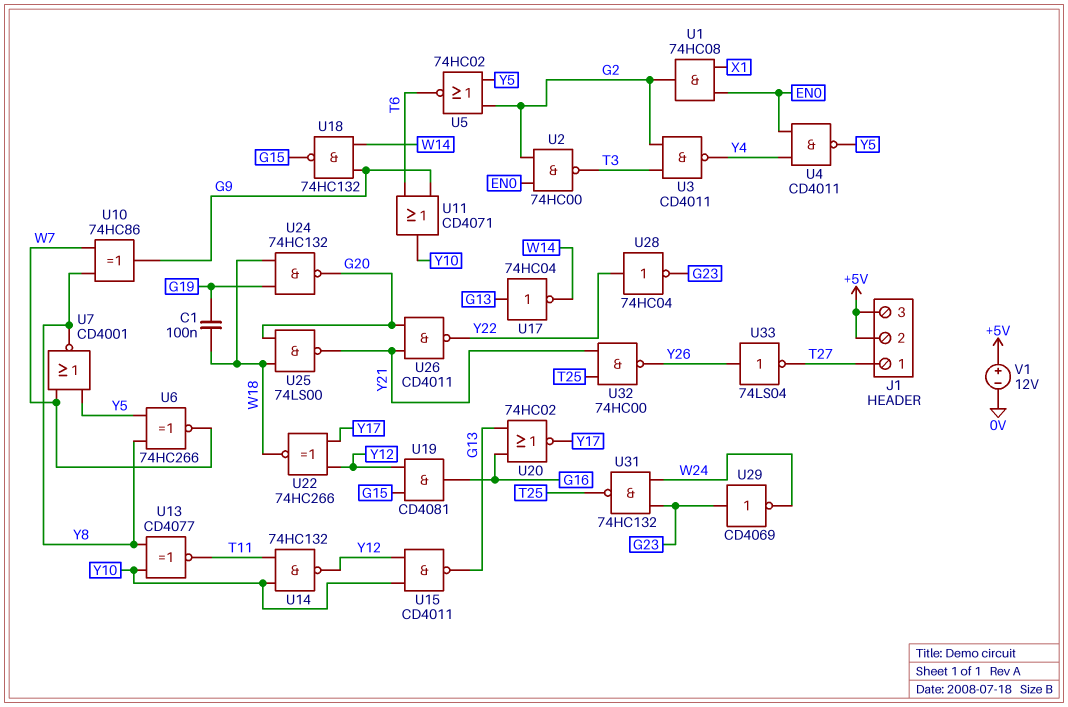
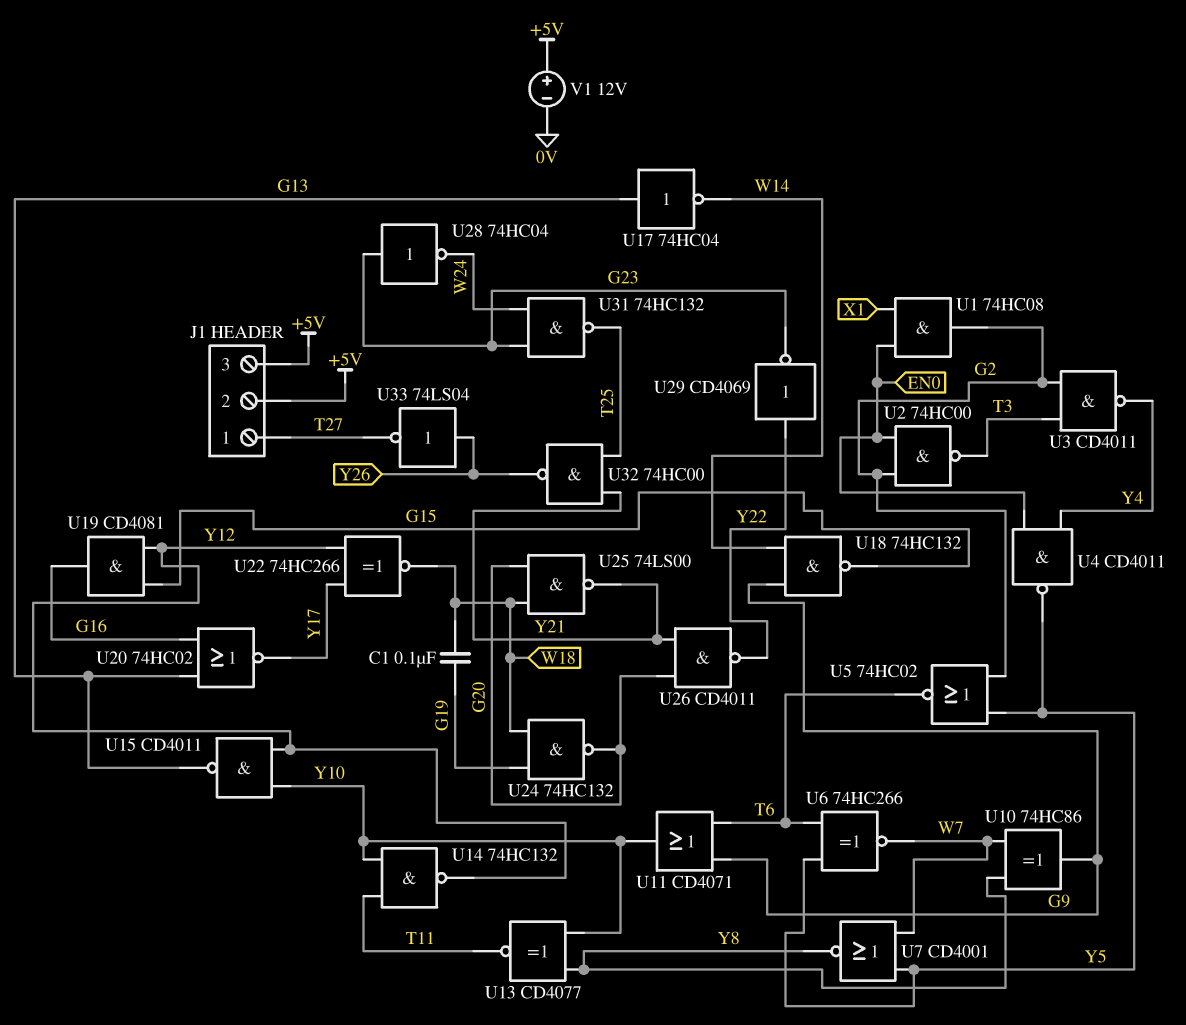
U6: XNOR 74HC266 (in Y5, in Y8, out W7) -> XNOR 74HC266 (in T6, in Y5, out W7)
U28: NOT 74HC04 (in Y22, out G23) -> NOT 74HC04 (in G23, out W24)
U29: NOT CD4069 (in G23, out W24) -> NOT CD4069 (in Y22, out G23)

